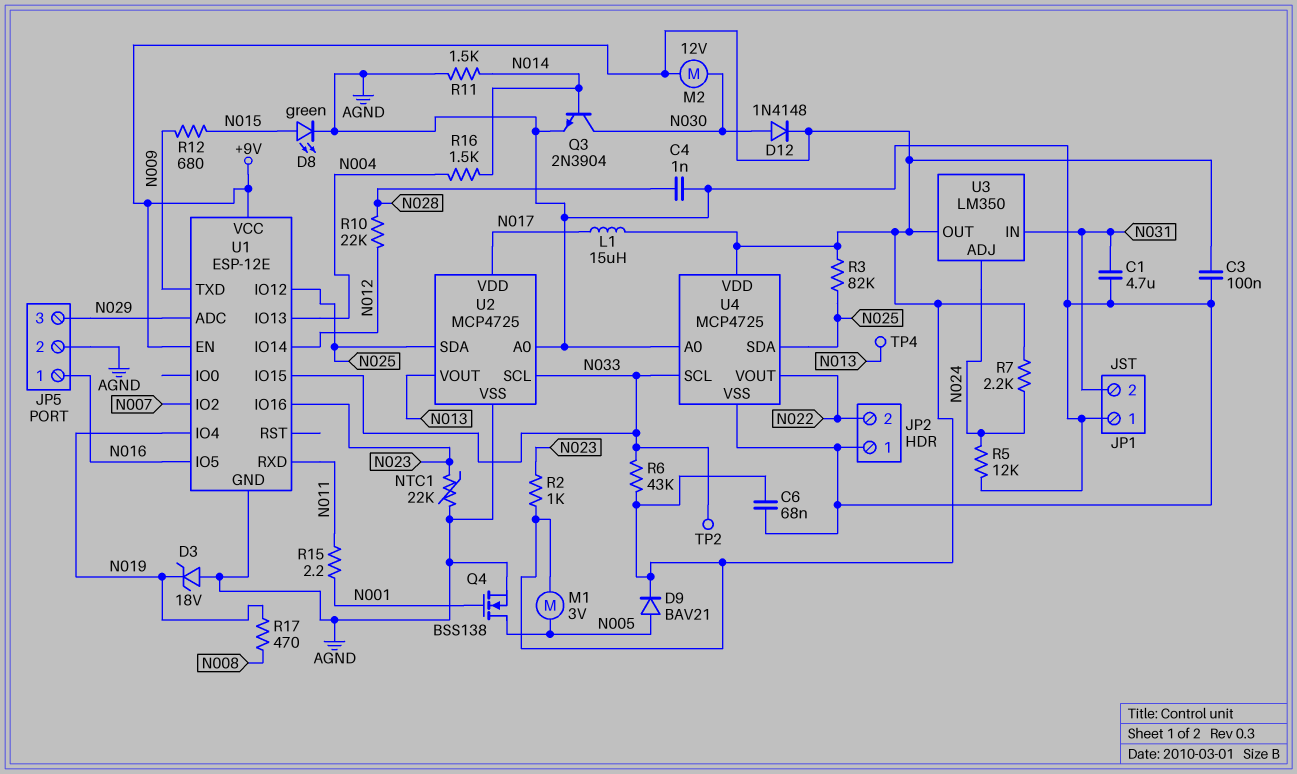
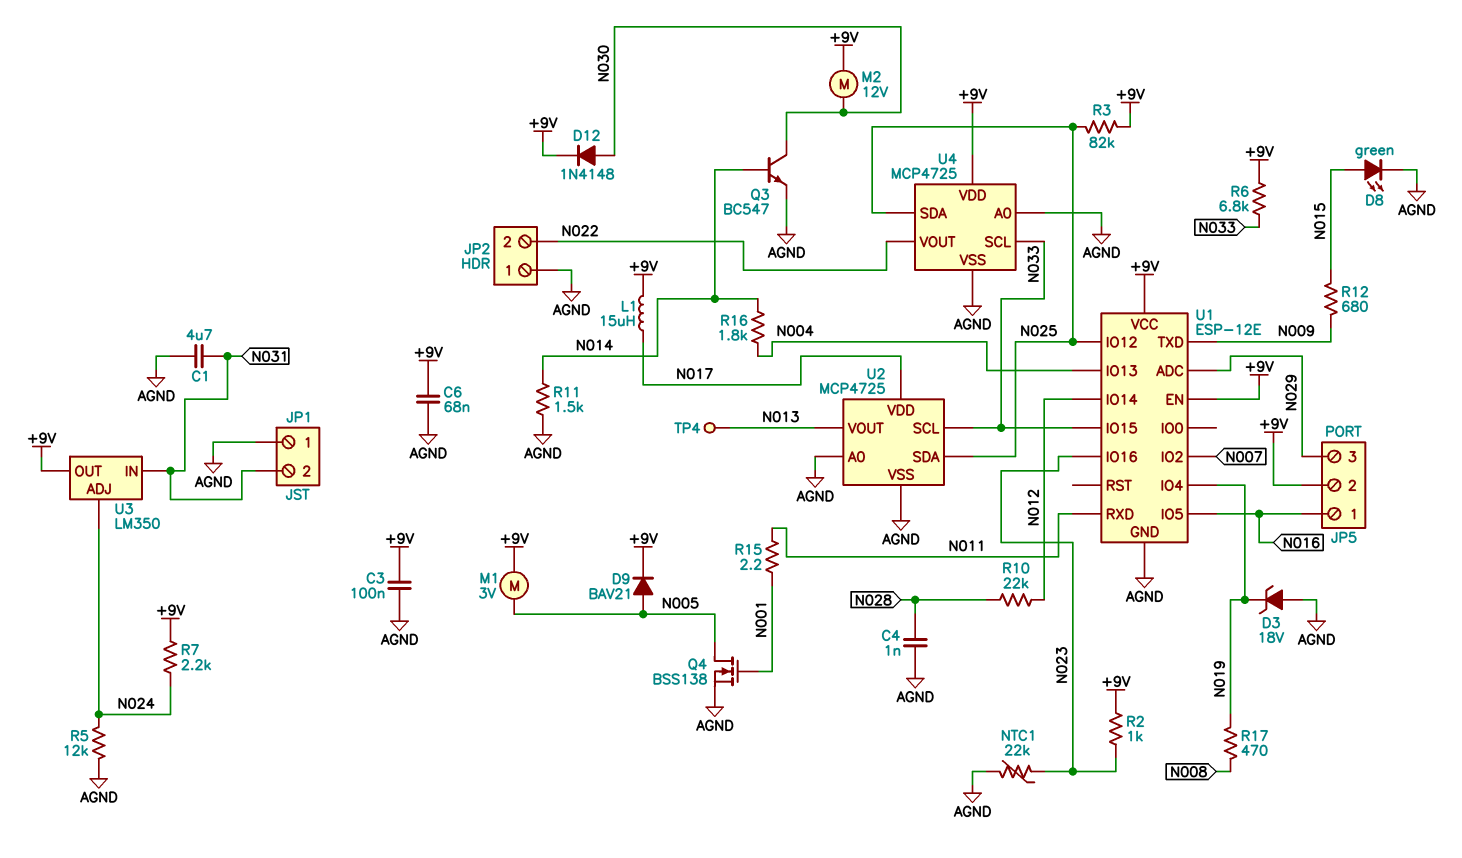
JP5 pin 2: AGND -> +9V
Q3: NPN 2N3904 (B N014, C N030, E AGND) -> NPN BC547 (B N014, C N030, E AGND)
R6: 43k (+9V, N033) -> 6.8k (+9V, N033)
R16: 1.5k (N004, N014) -> 1.8k (N004, N014)
TP2: test point (N033) -> none

